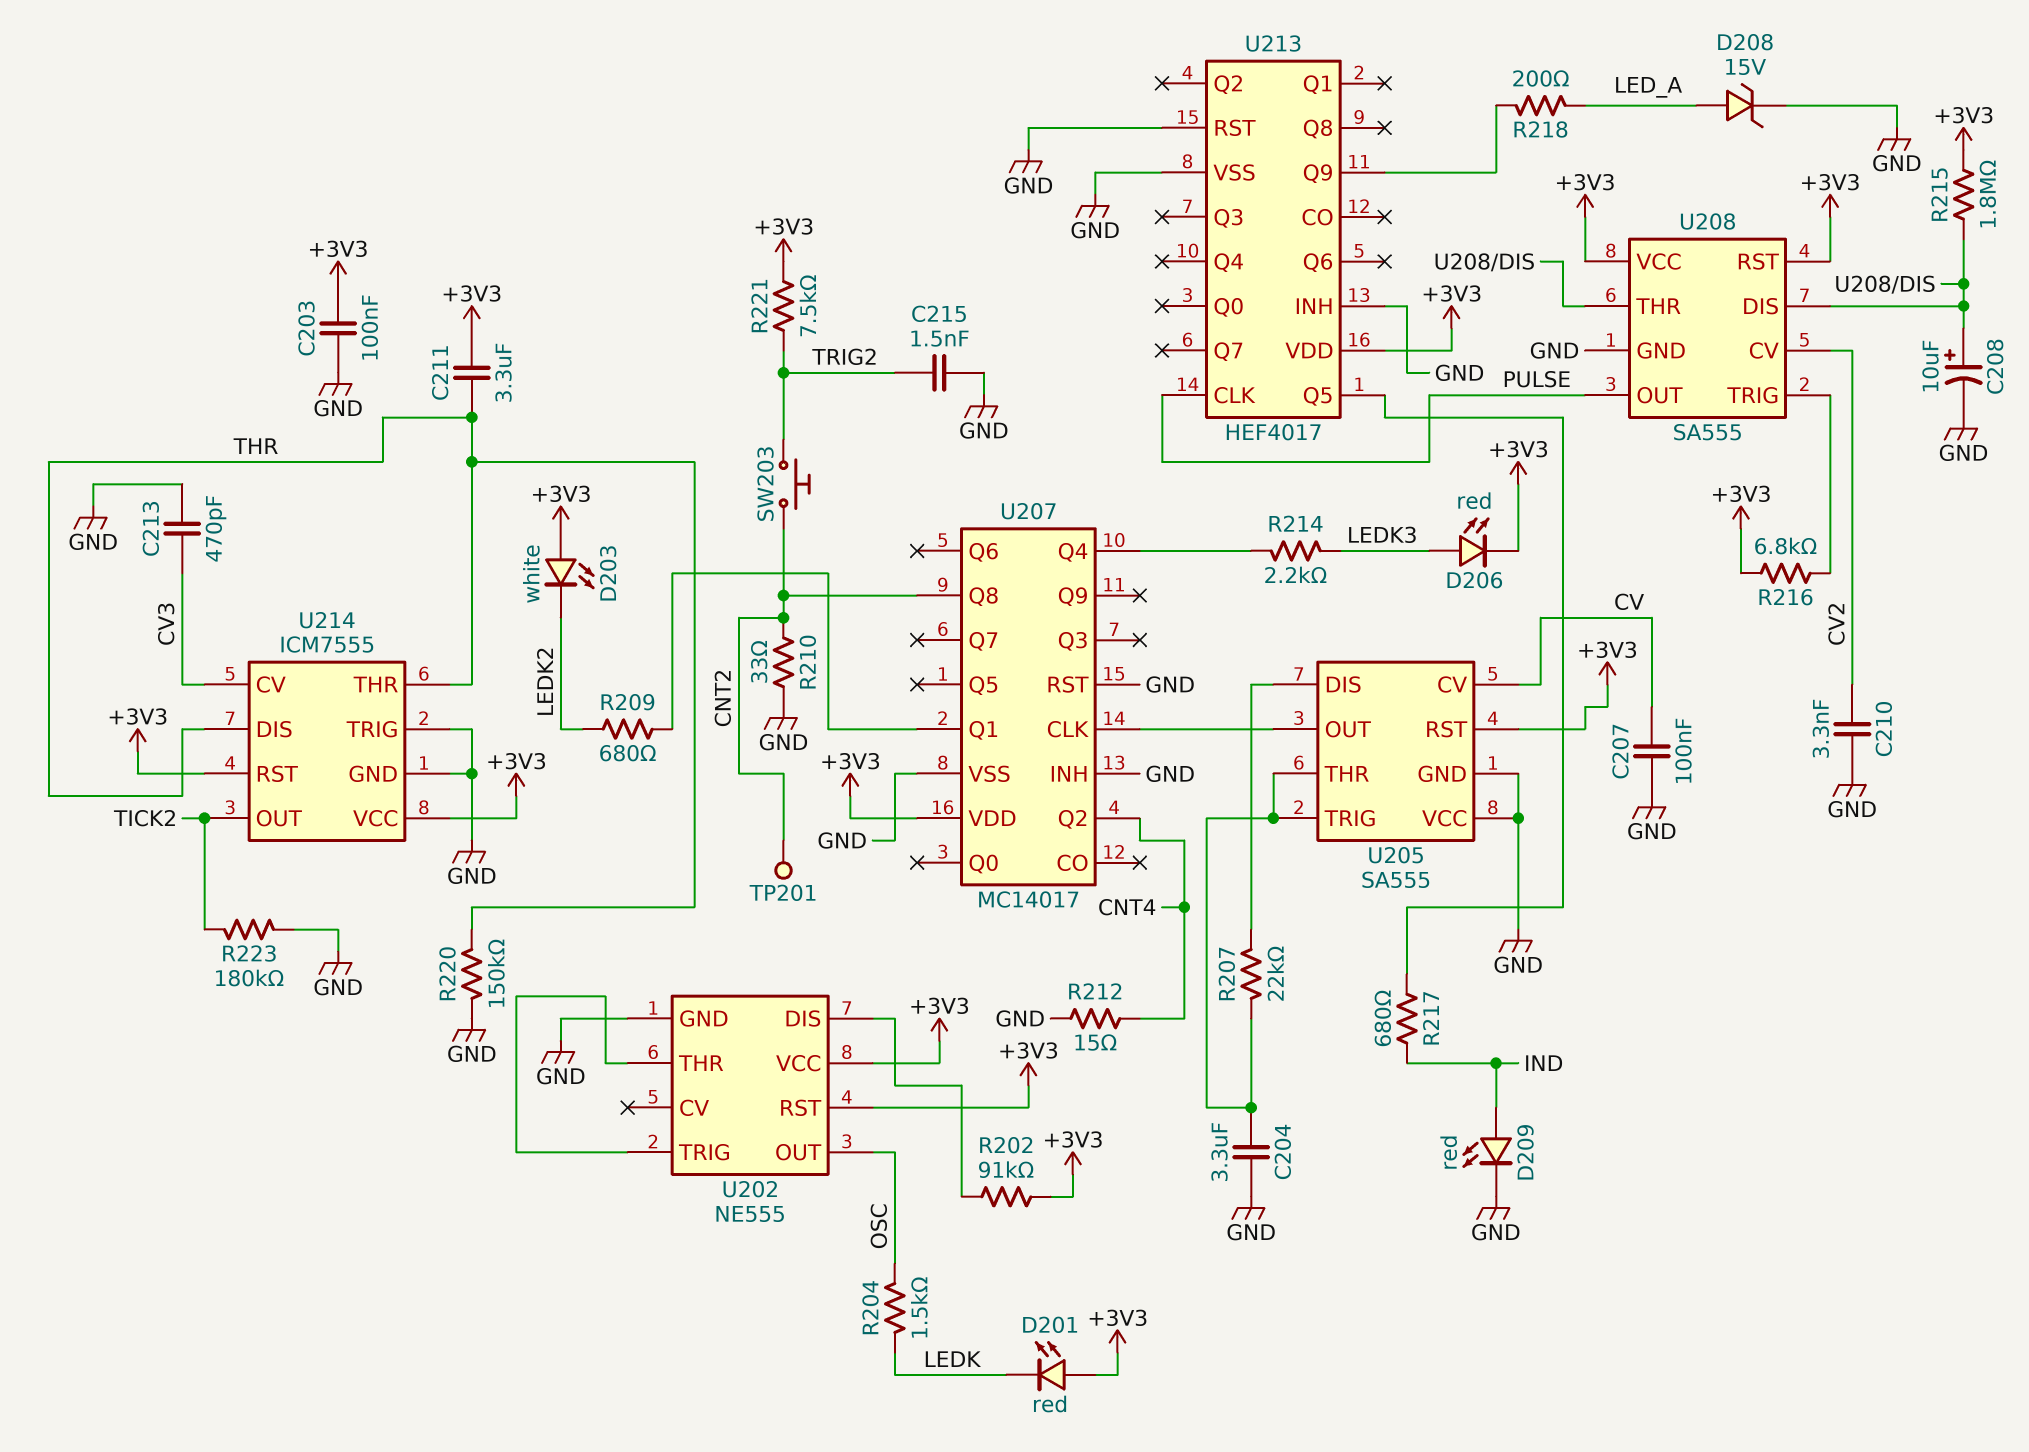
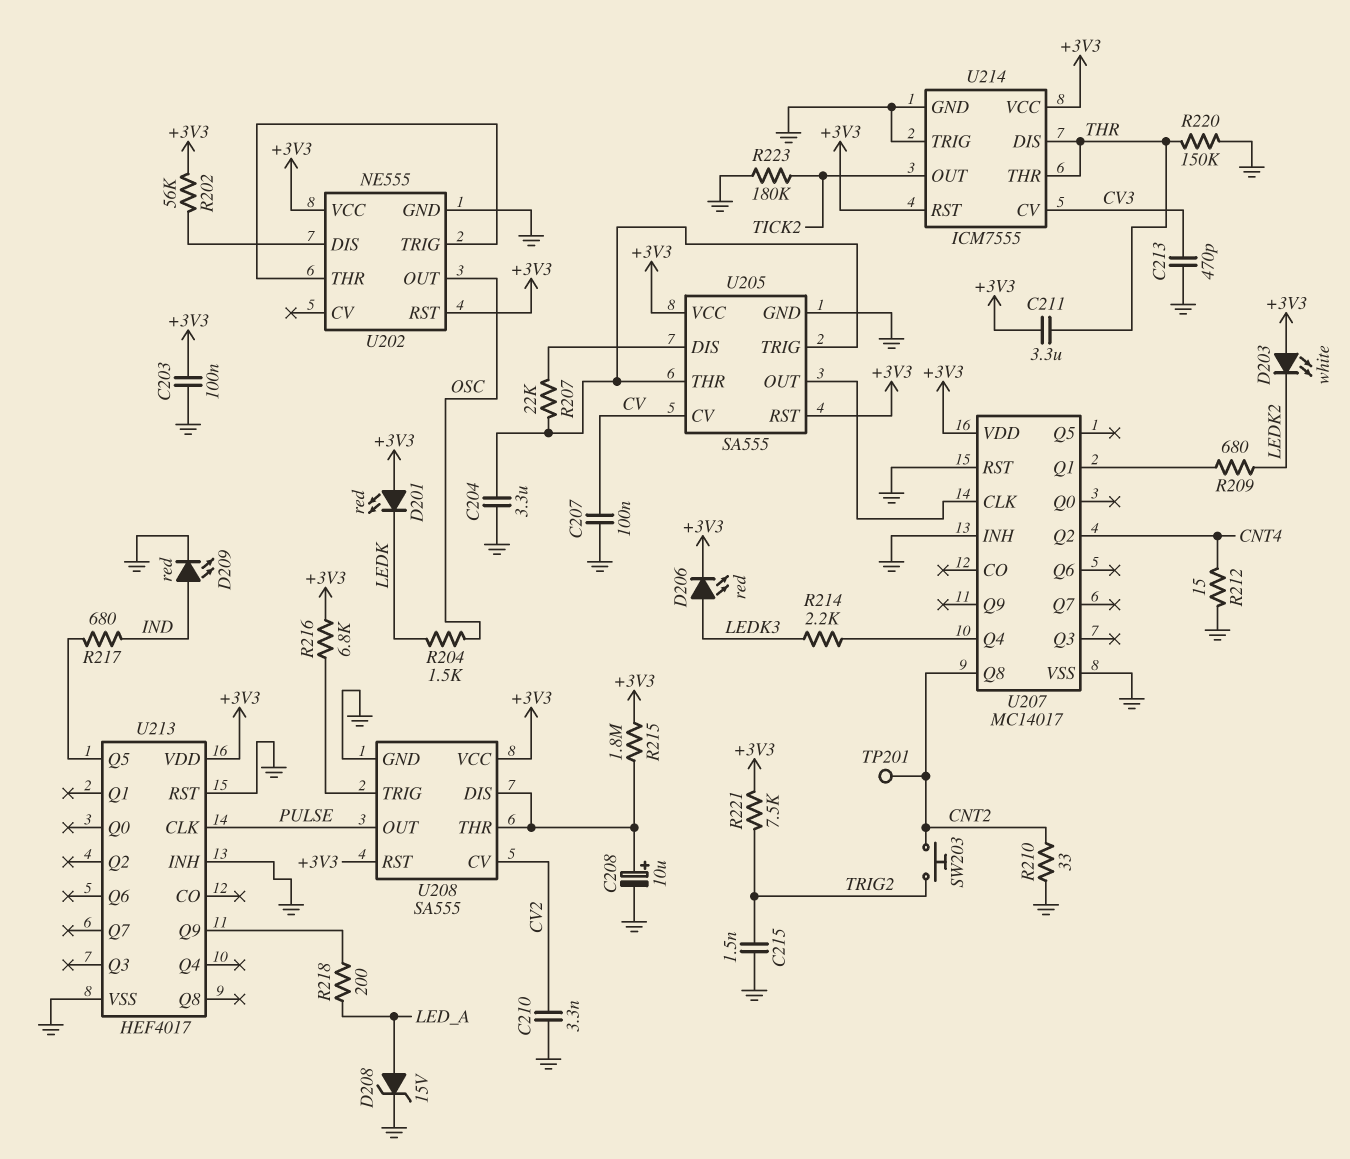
R202: 91k (+3V3, U202/DIS) -> 56k (+3V3, U202/DIS)
U205 pin VCC: GND -> +3V3

